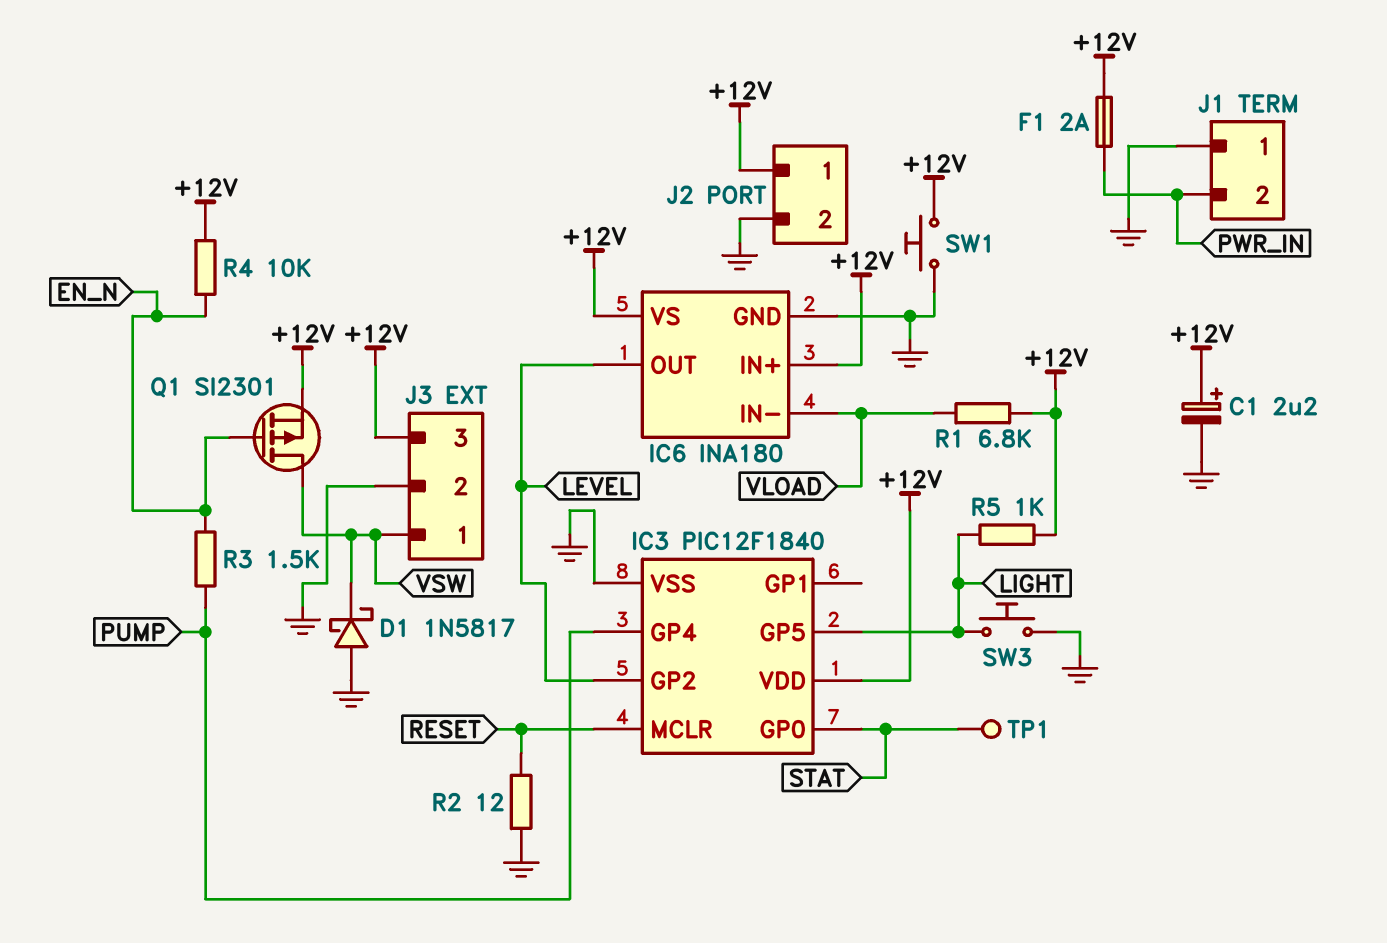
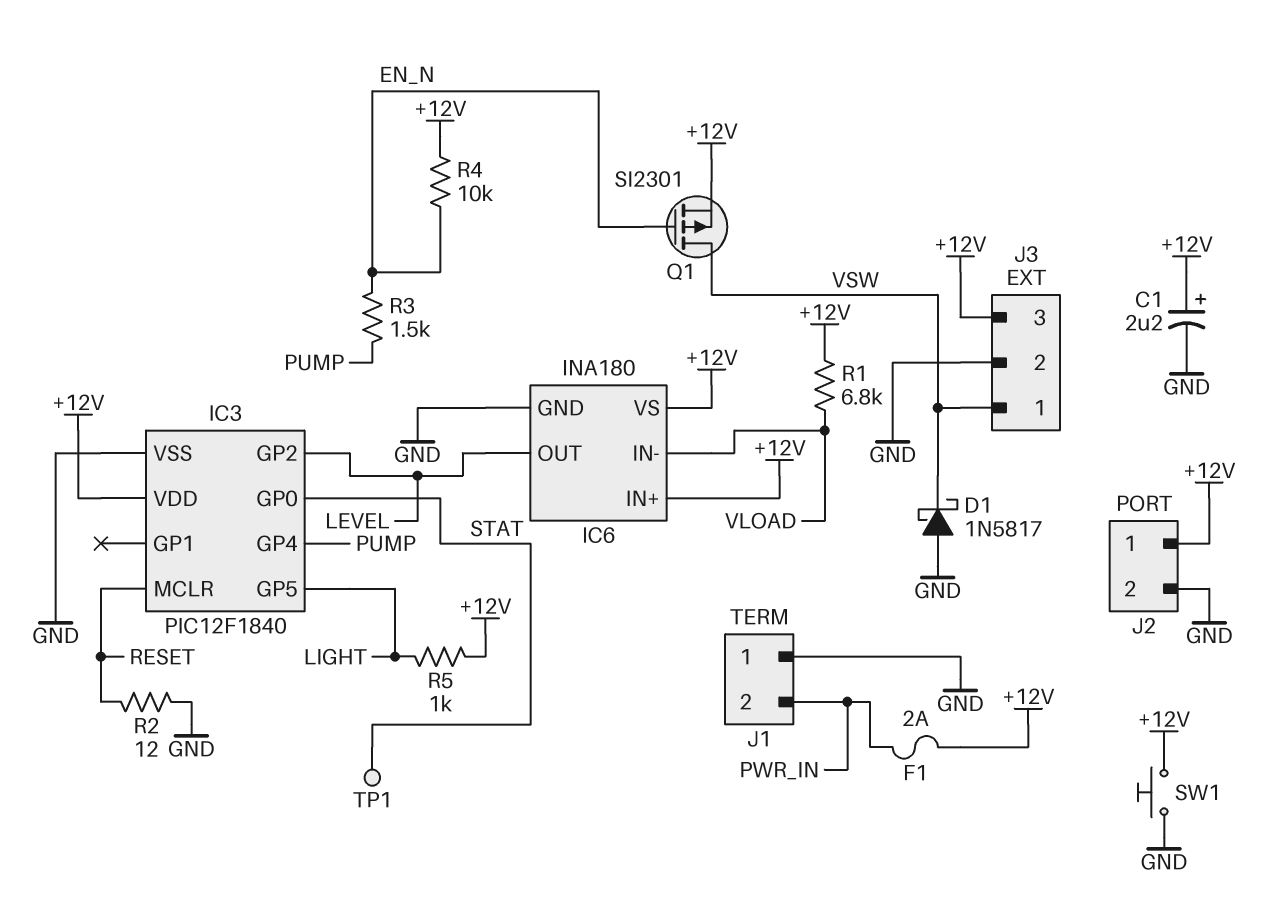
SW3: button (GND, LIGHT) -> none

